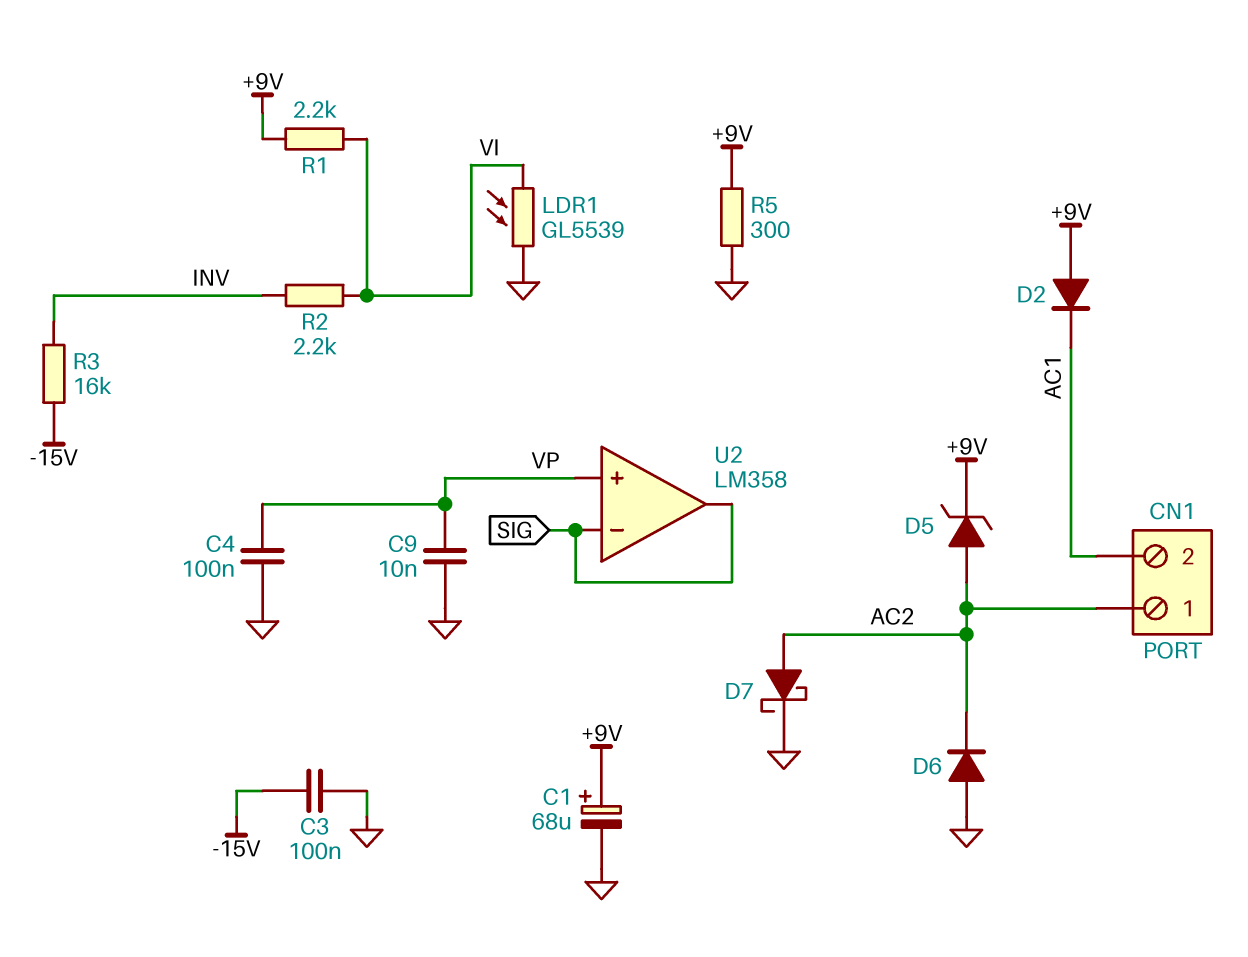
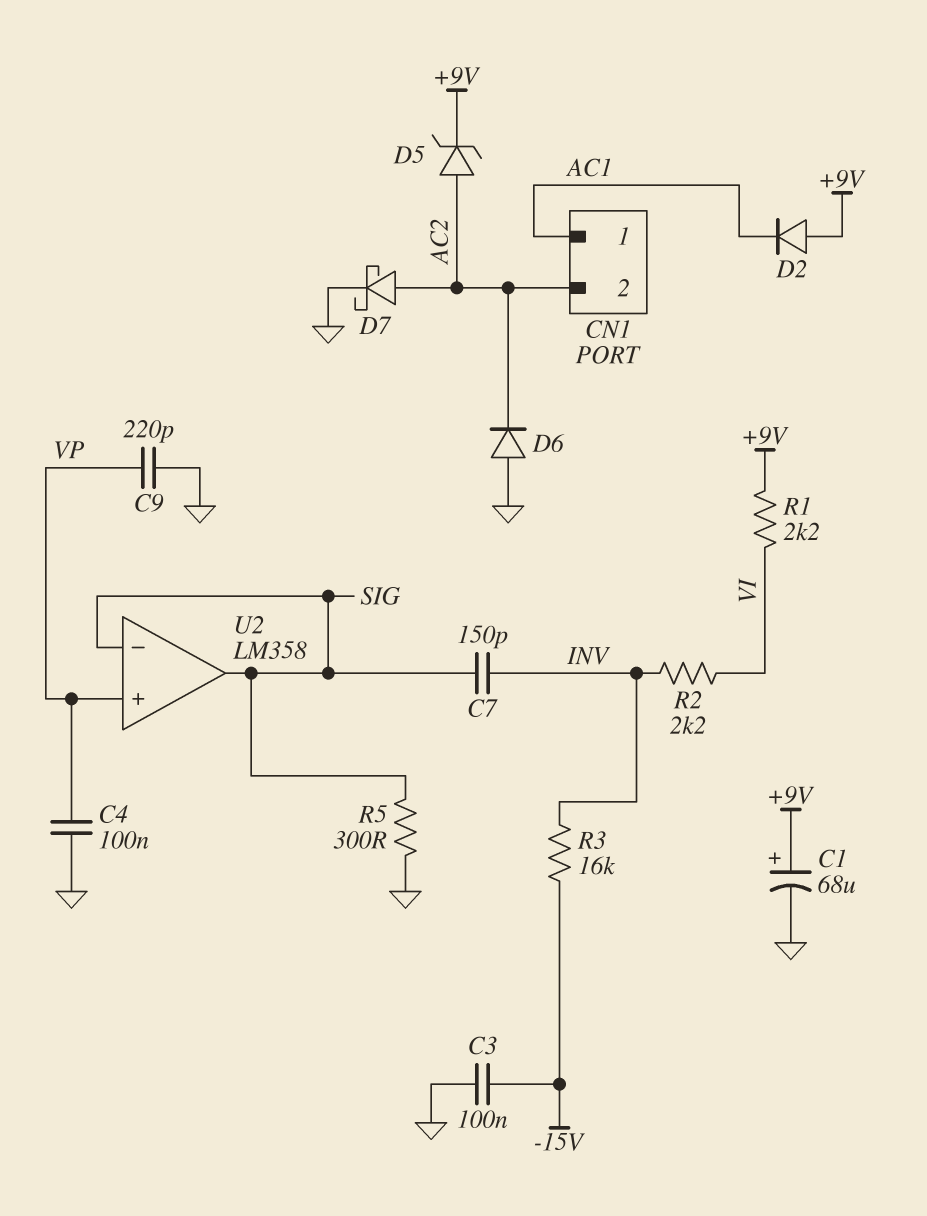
C7: none -> 150pF (INV, SIG)
C9: 10nF (GND, VP) -> 220pF (GND, VP)
CN1 pin 1: AC2 -> AC1
CN1 pin 2: AC1 -> AC2
LDR1: GL5539 (GND, VI) -> none
R5: 300 (+9V, GND) -> 300 (GND, SIG)

